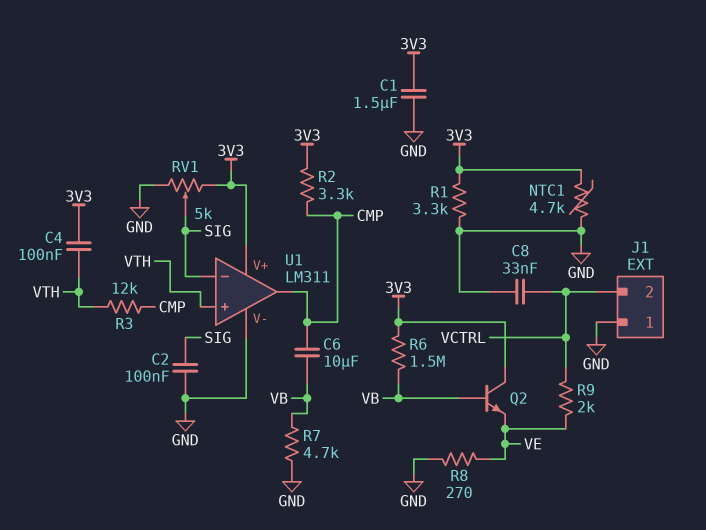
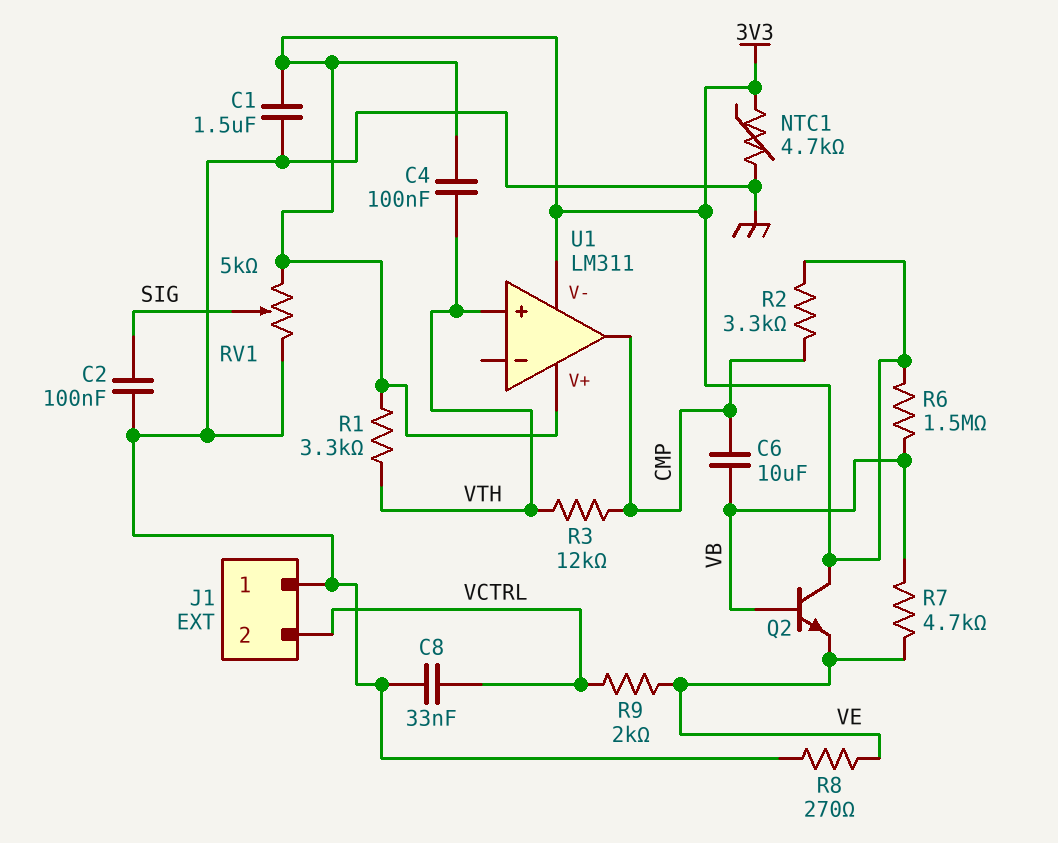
R1: 3.3k (3V3, GND) -> 3.3k (3V3, VTH)
R7: 4.7k (GND, VB) -> 4.7k (VB, VE)
U1 pin V-: GND -> 3V3
U1 pin in-: SIG -> none

